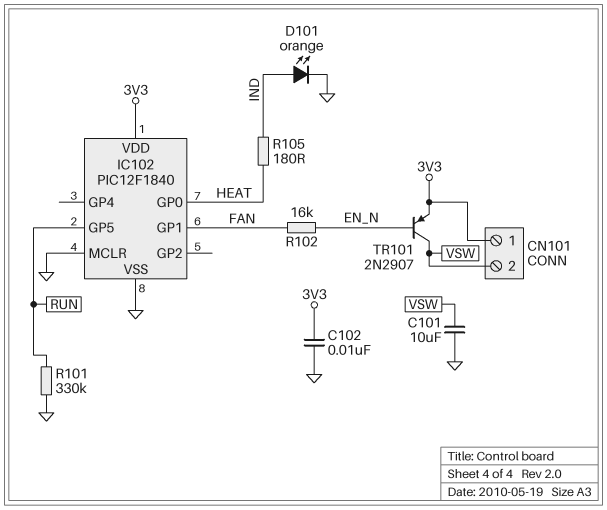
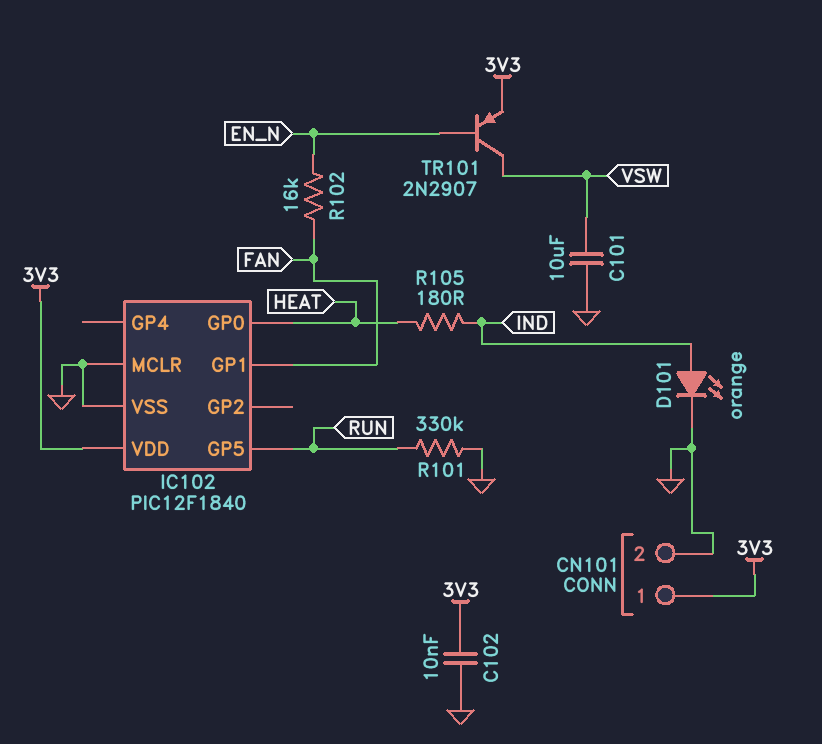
CN101 pin 2: VSW -> GND

